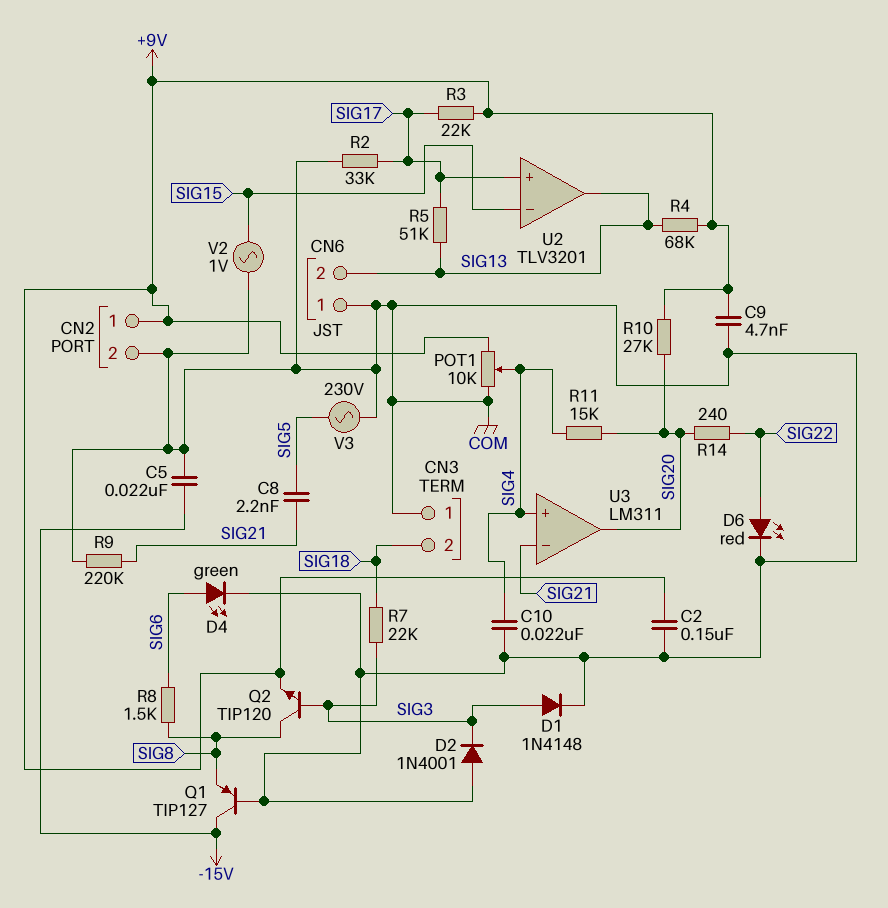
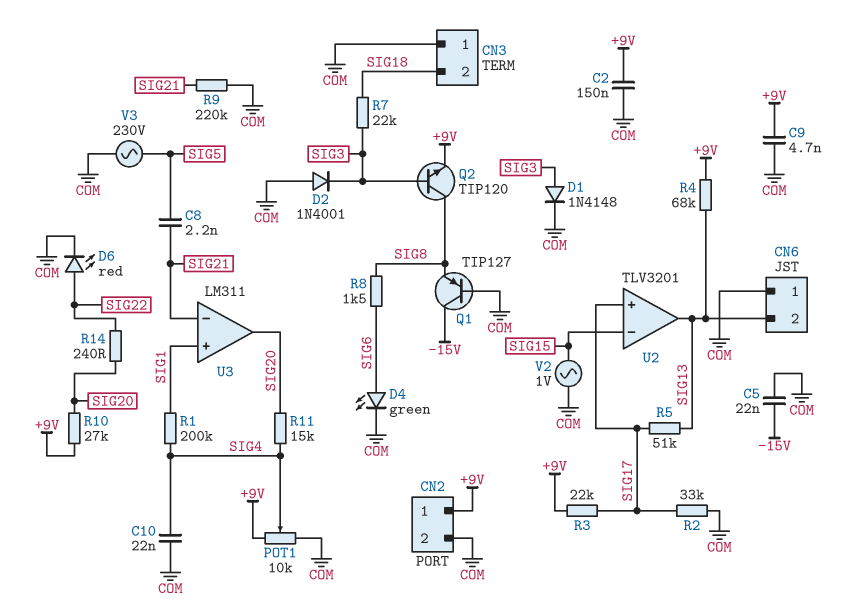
R1: none -> 200k (SIG1, SIG4)
U3 pin in+: SIG4 -> SIG1

